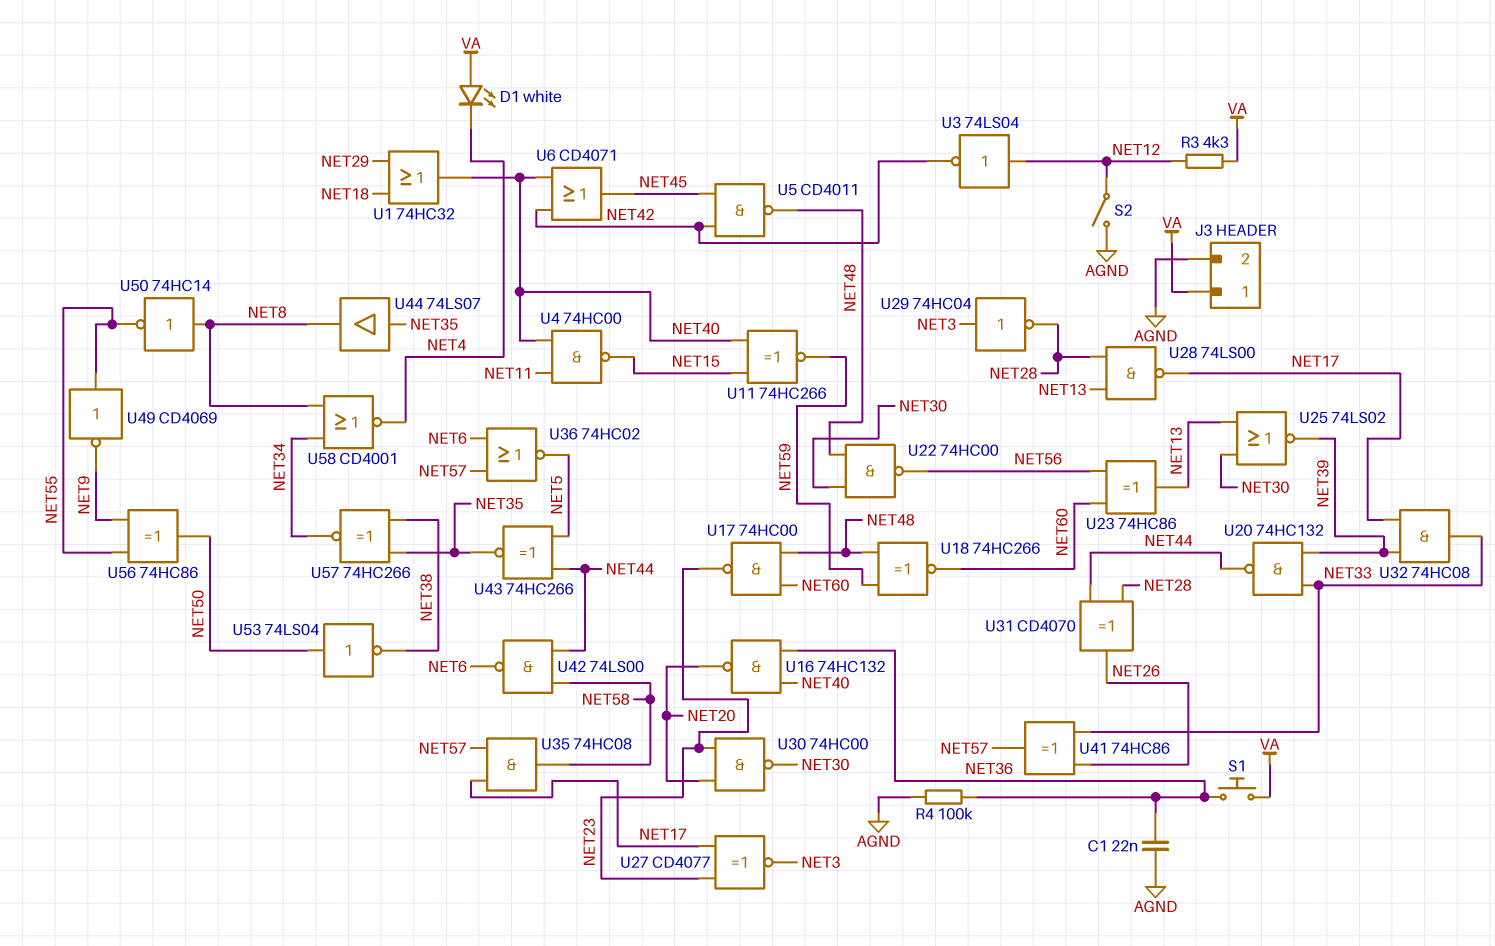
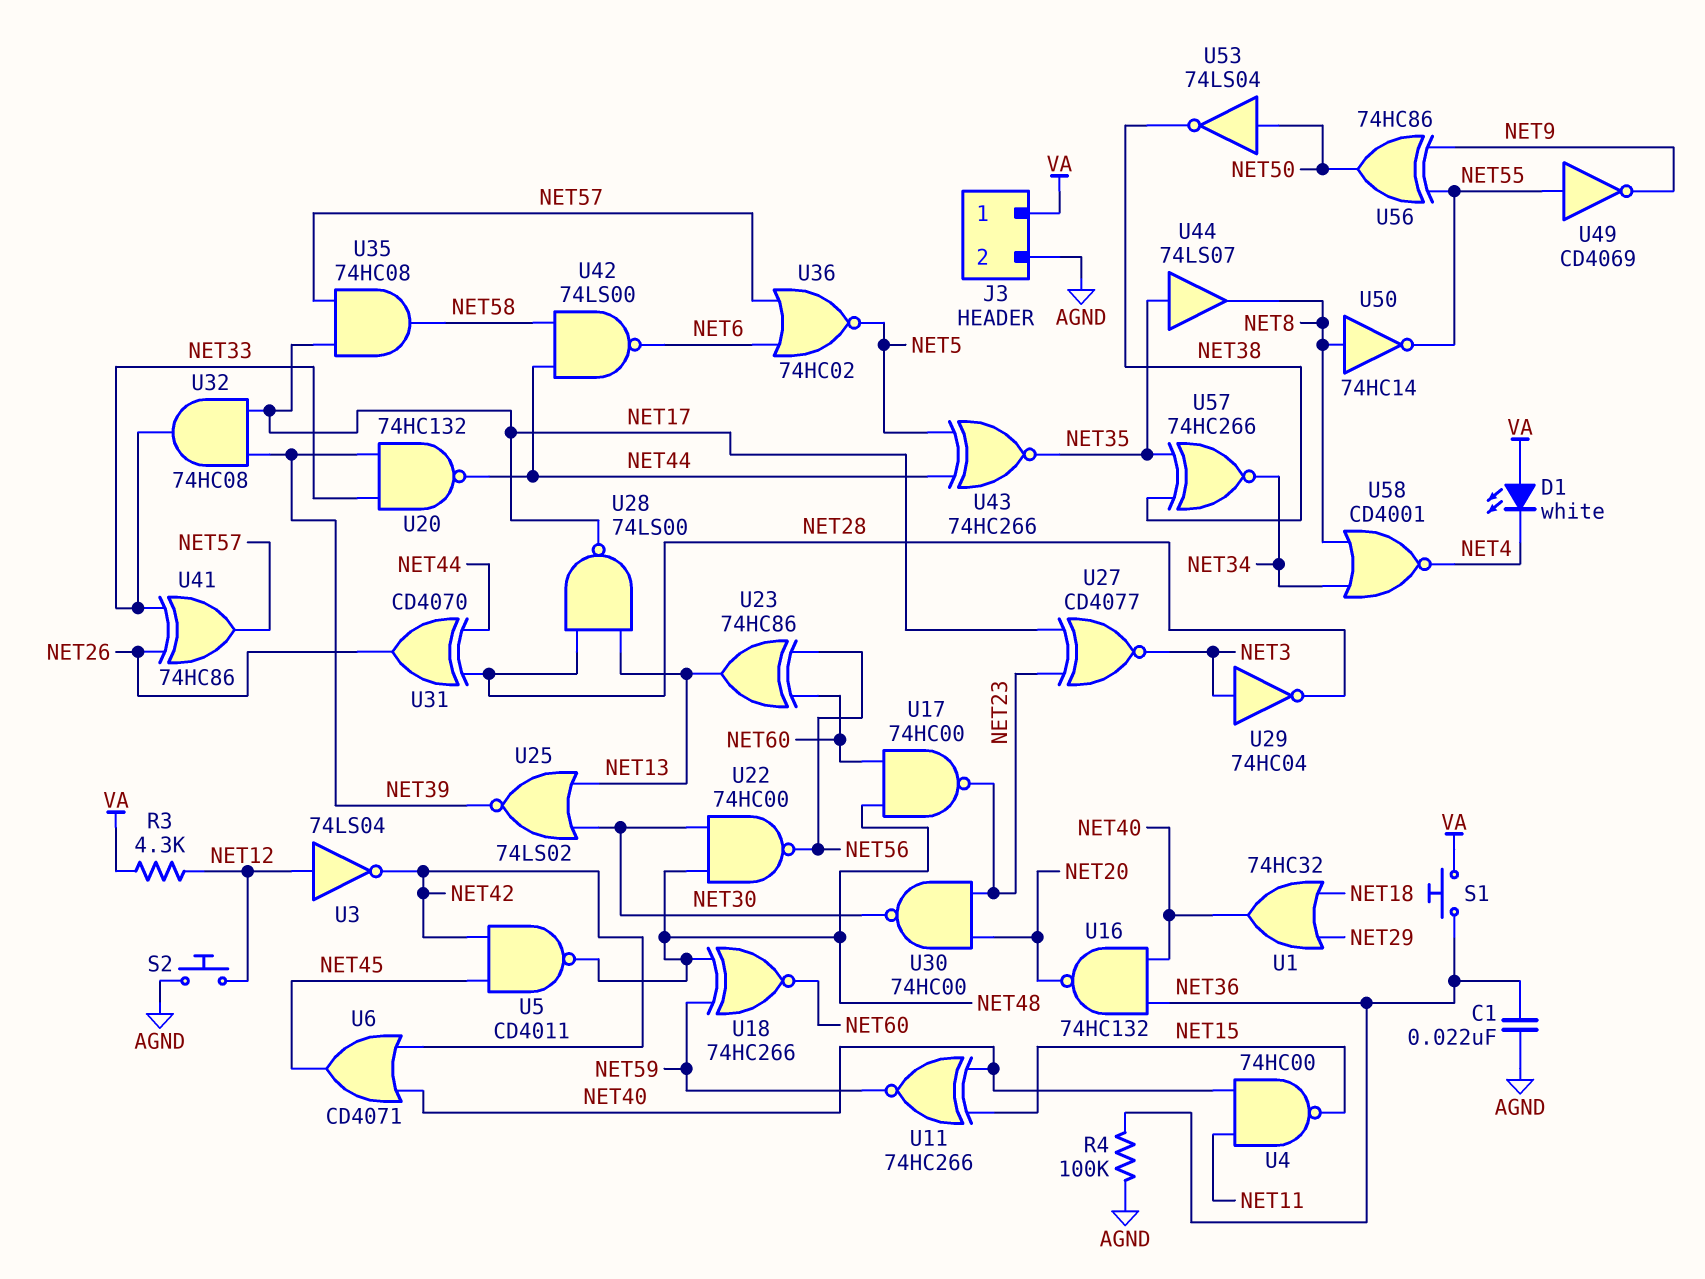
S2: switch (AGND, NET12) -> button (AGND, NET12)

